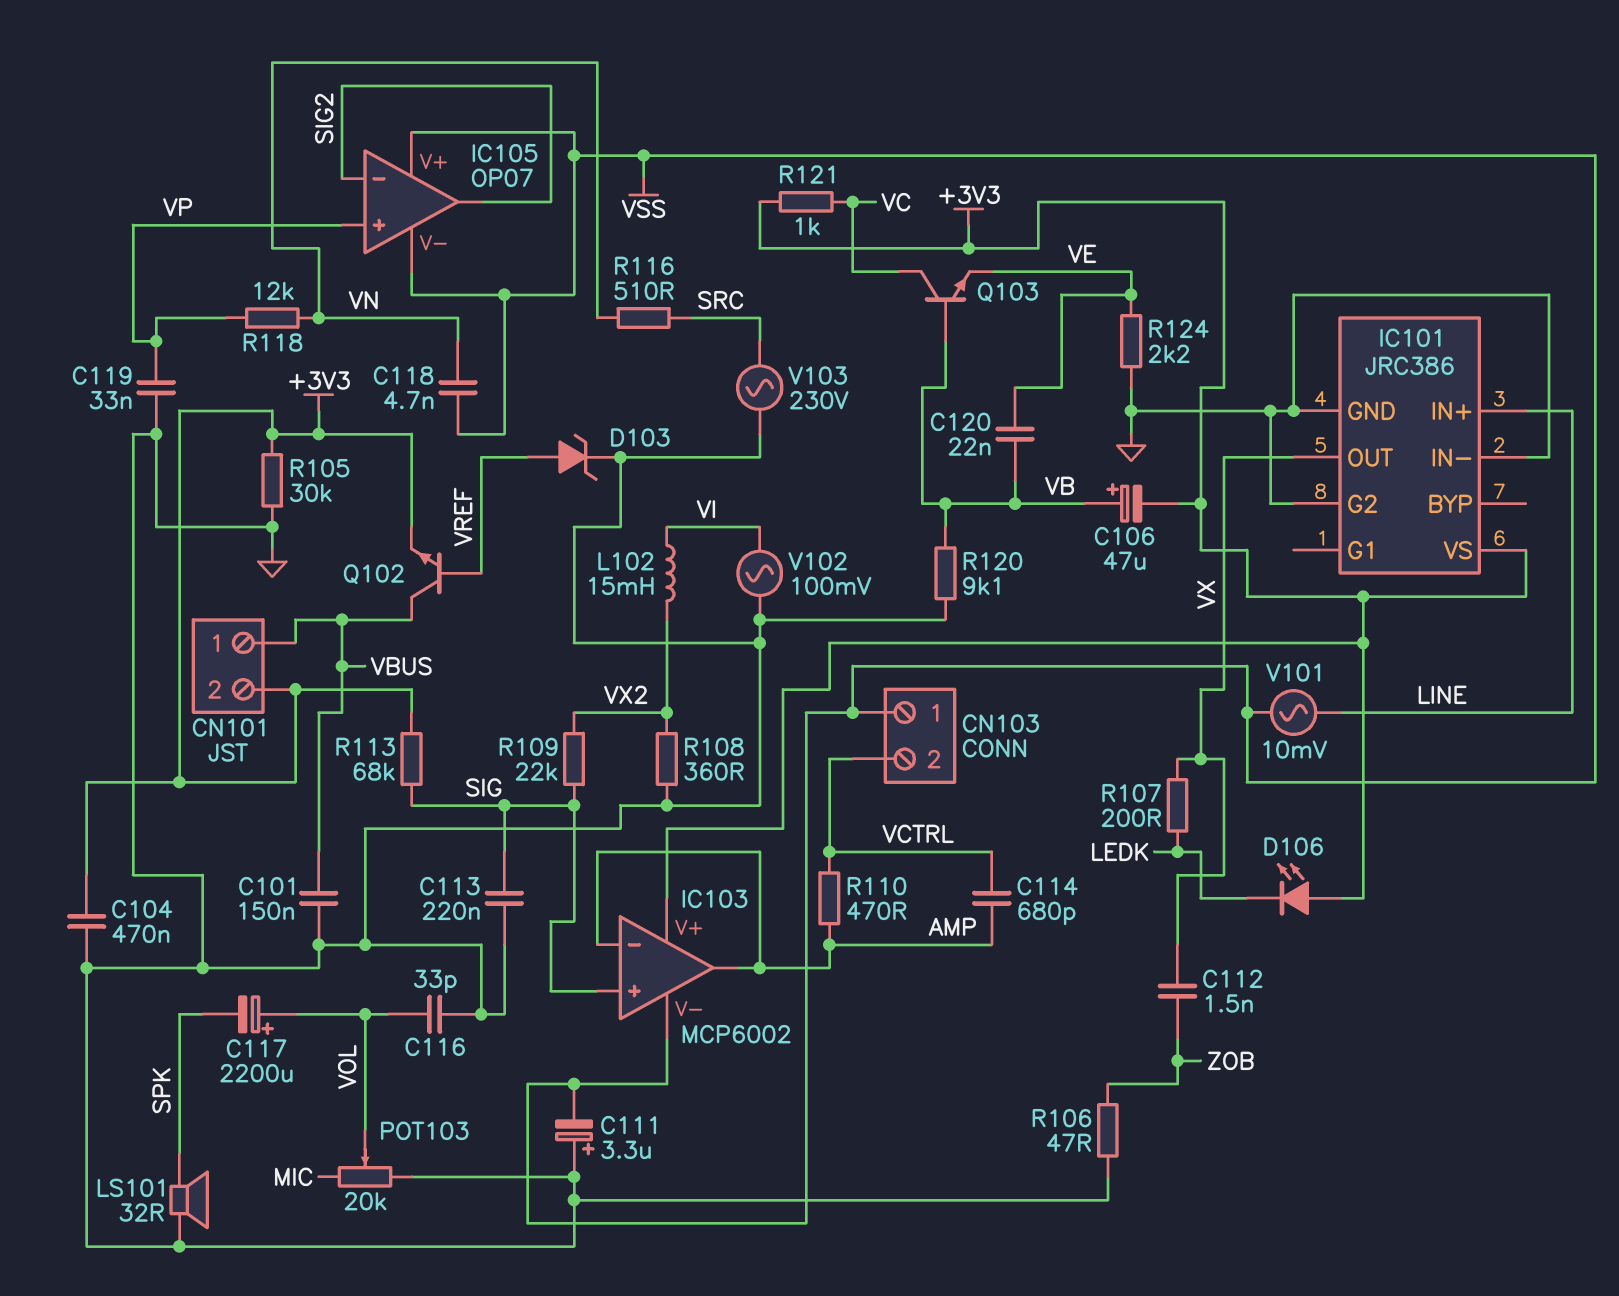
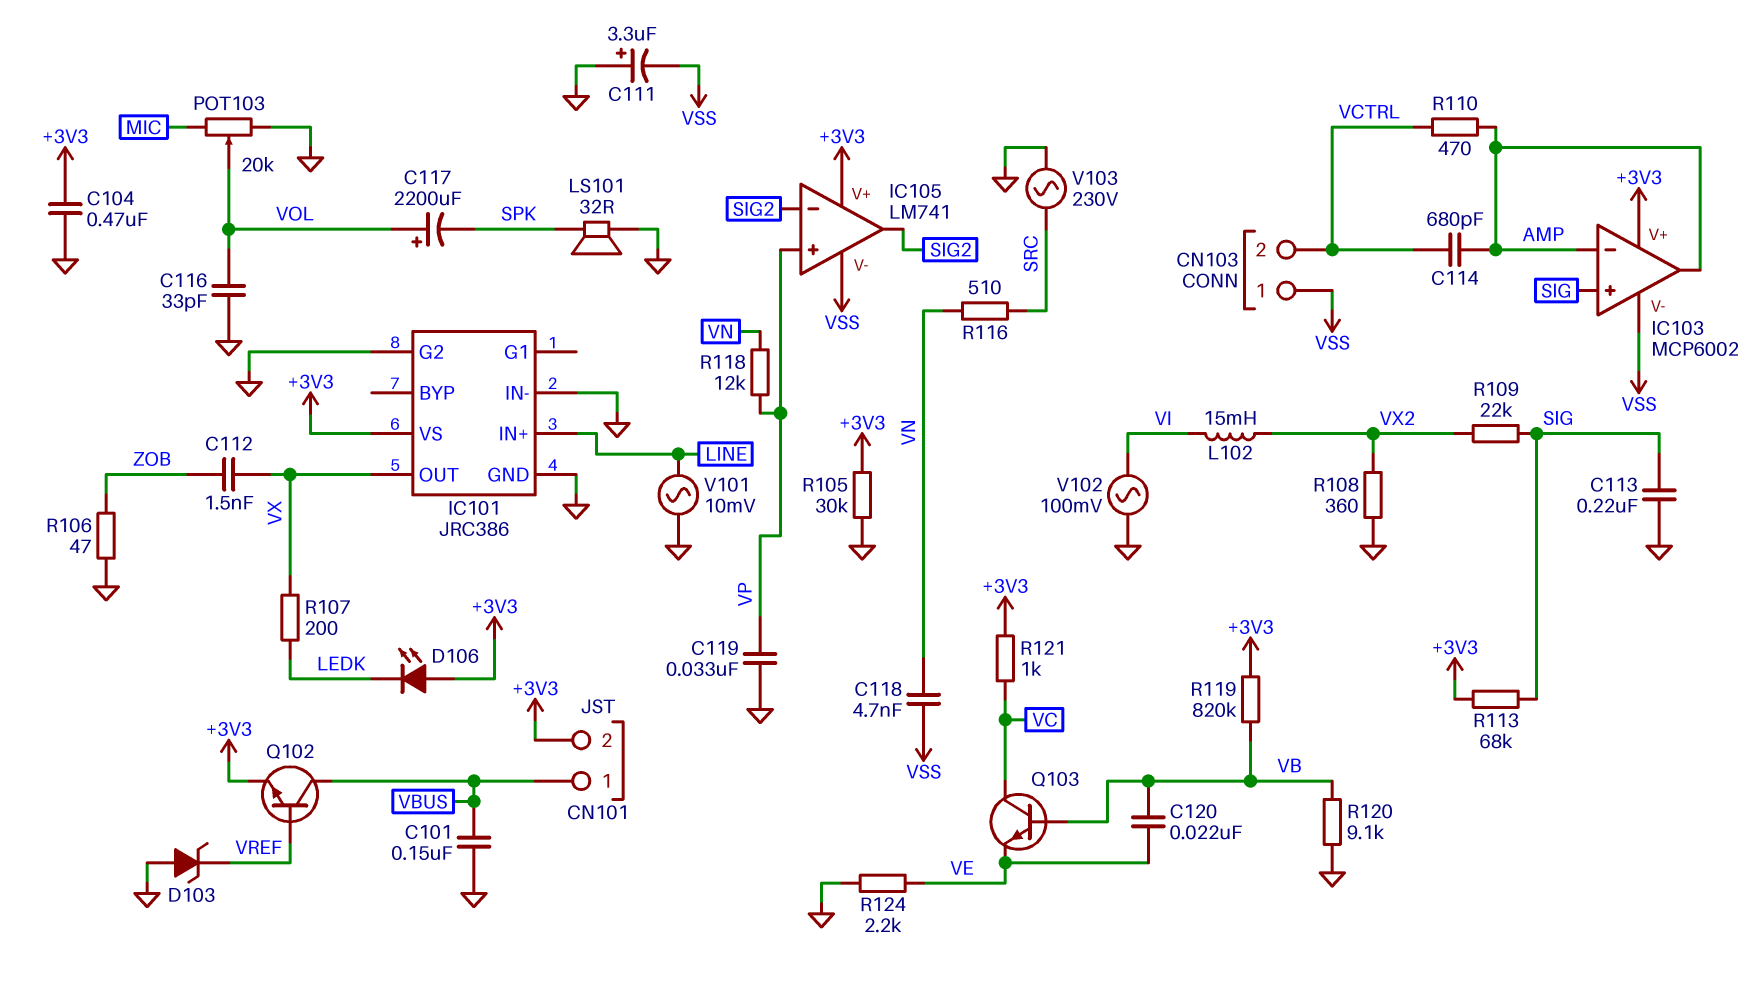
C106: 47uF (plus VB, minus +3V3) -> none
D103: zener (A VREF, K GND) -> zener (A GND, K VREF)
IC105: OP07 -> LM741
IC105 pin V+: VSS -> +3V3
R119: none -> 820k (+3V3, VB)
V101: AC 10mV (LINE, VSS) -> AC 10mV (GND, LINE)

